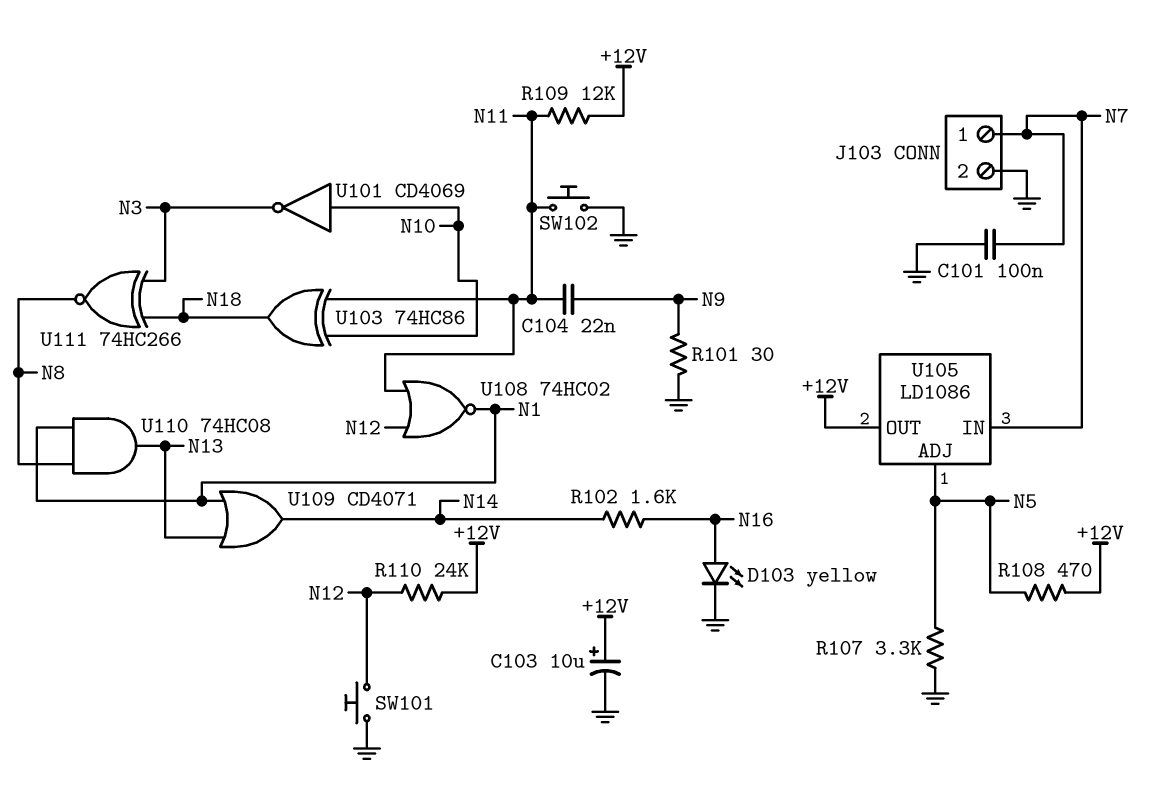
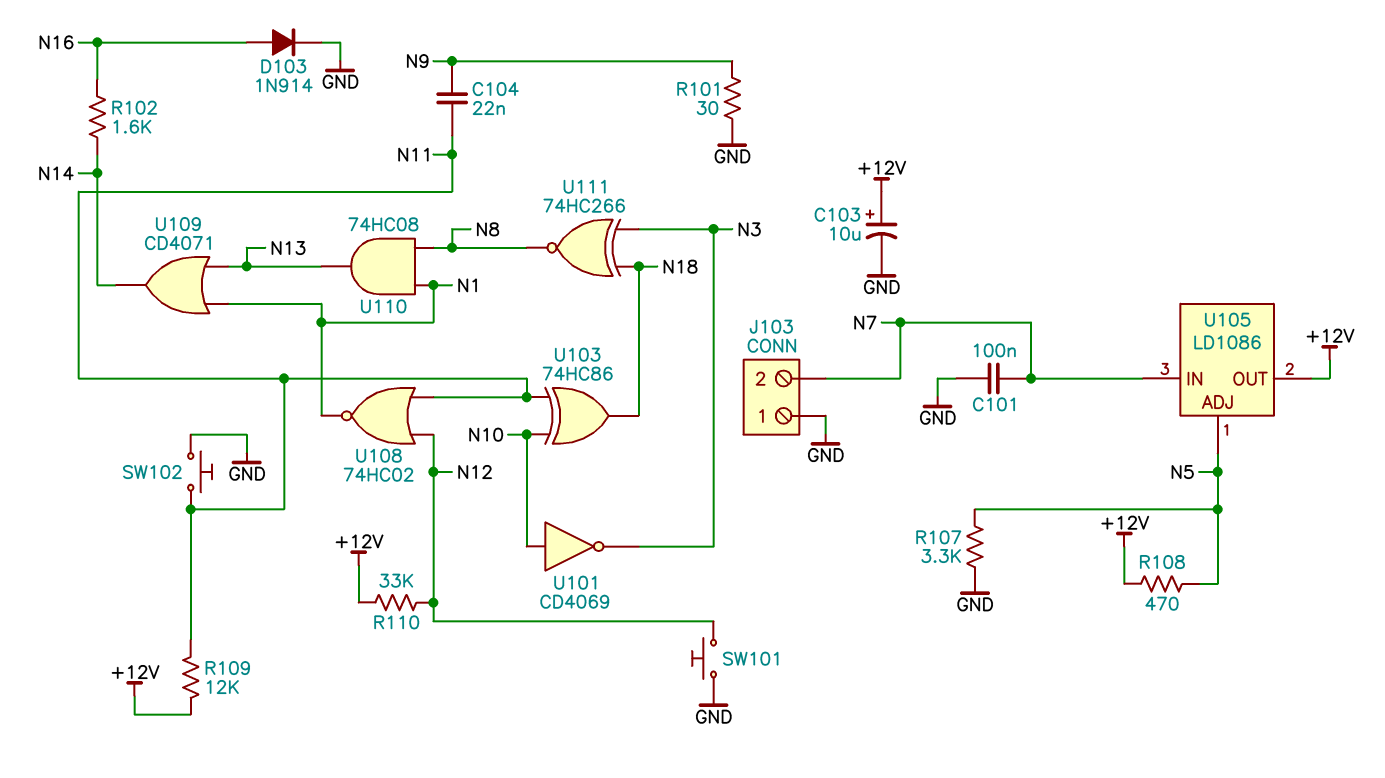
D103: LED yellow (A N16, K GND) -> diode 1N914 (A N16, K GND)
J103 pin 1: N7 -> GND
J103 pin 2: GND -> N7
R110: 24k (+12V, N12) -> 33k (+12V, N12)

